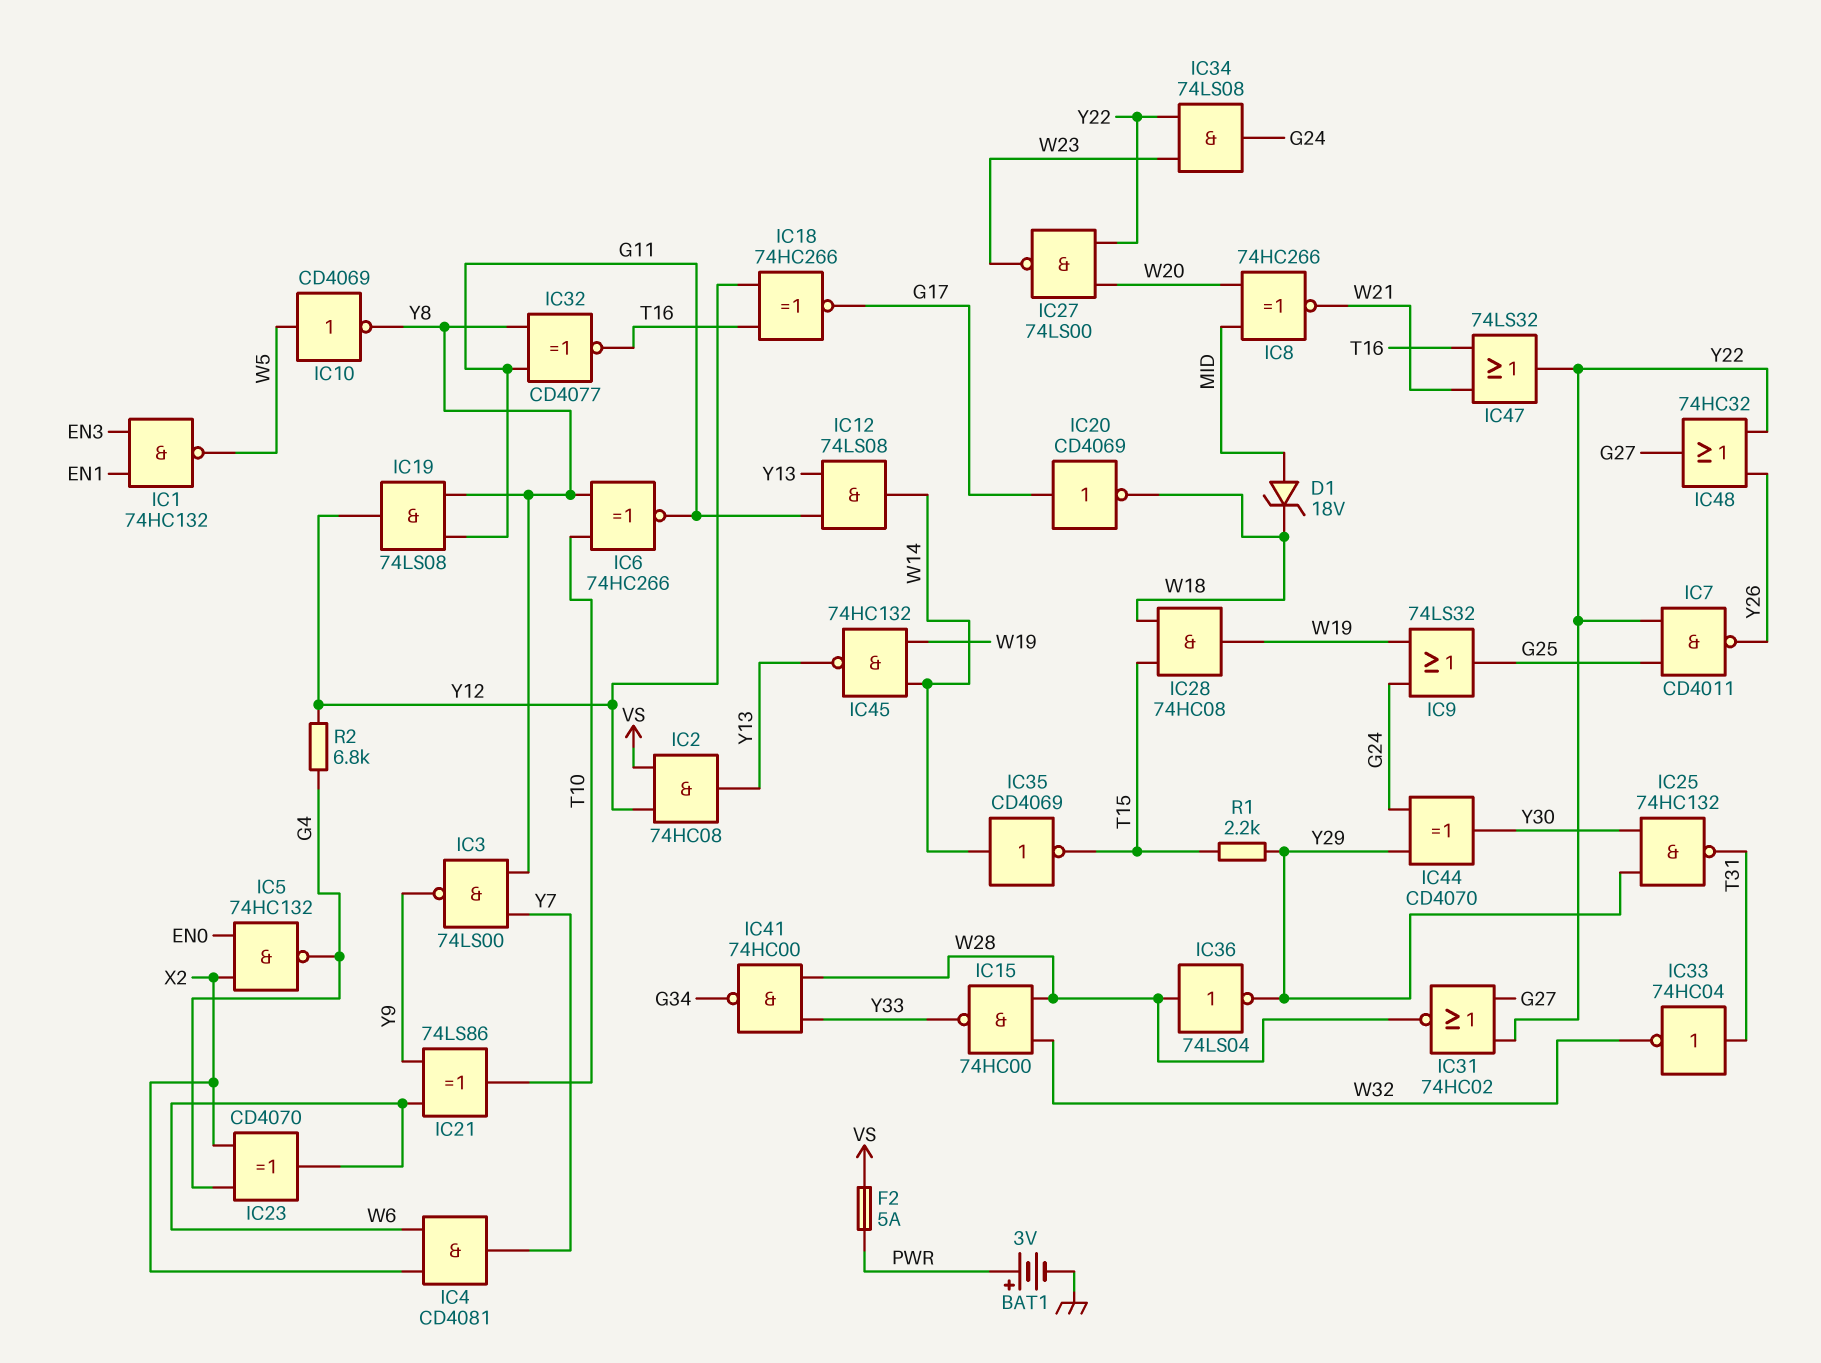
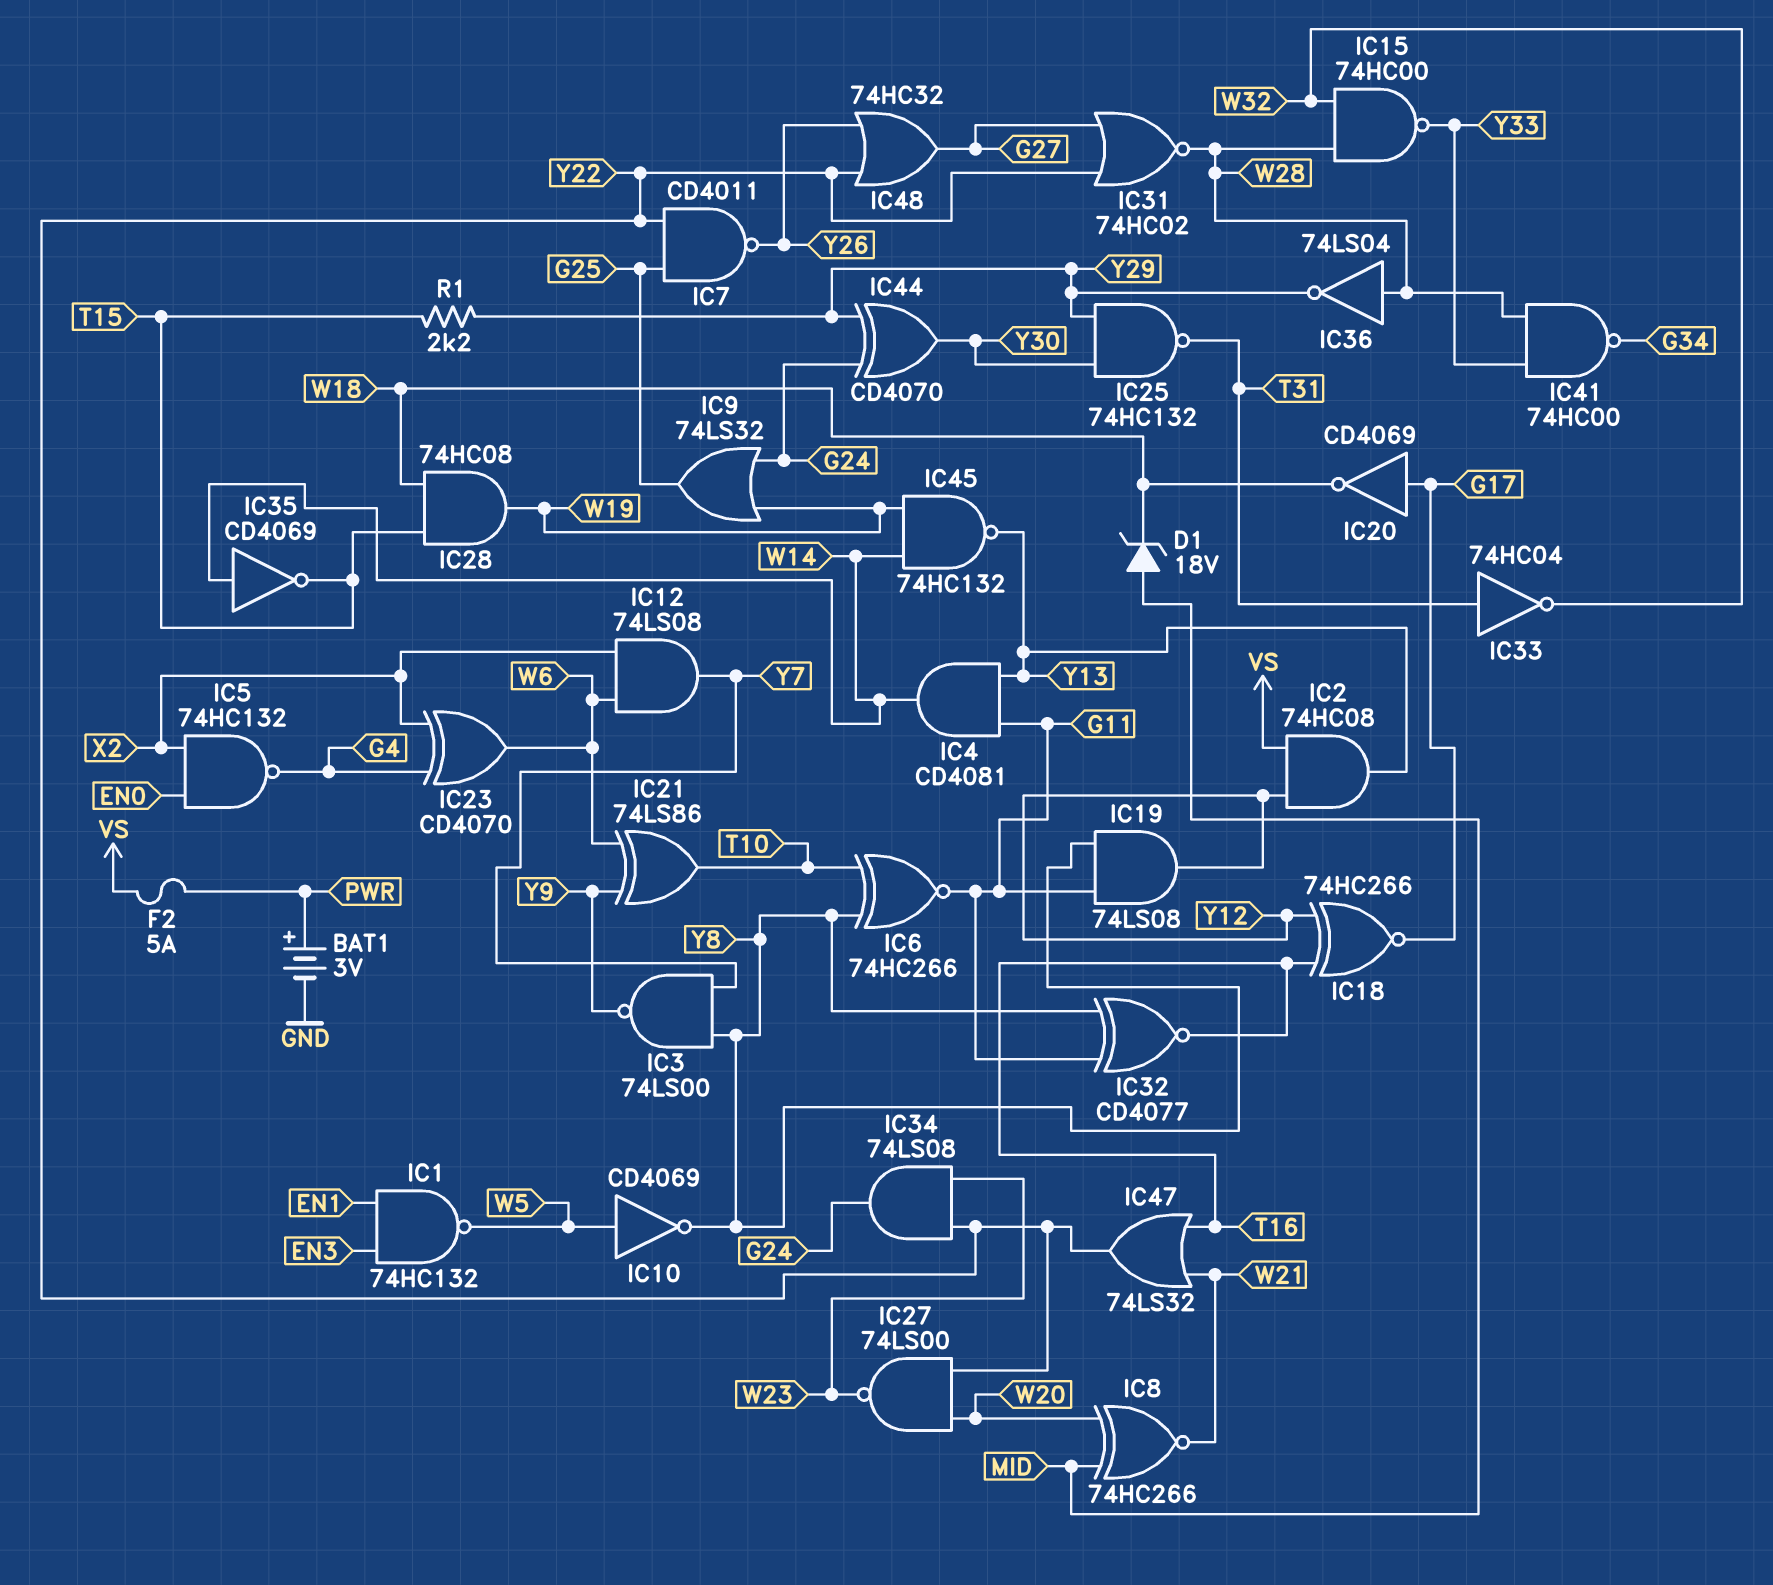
IC4: AND CD4081 (in W6, in X2, out Y7) -> AND CD4081 (in G11, in Y13, out W14)
IC12: AND 74LS08 (in G11, in Y13, out W14) -> AND 74LS08 (in W6, in X2, out Y7)
R2: 6.8k (G4, Y12) -> none

